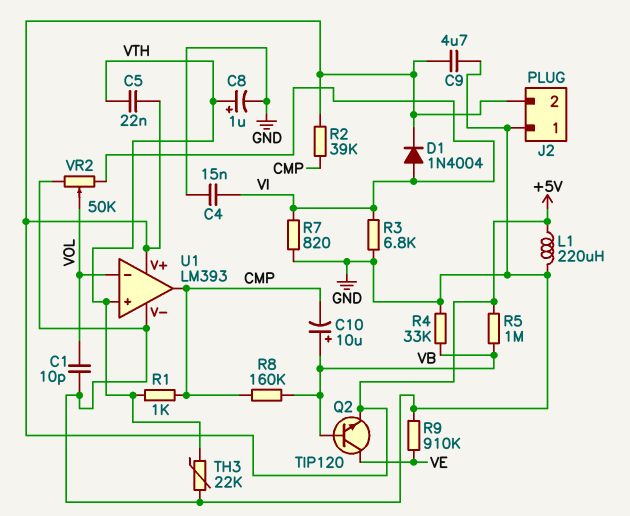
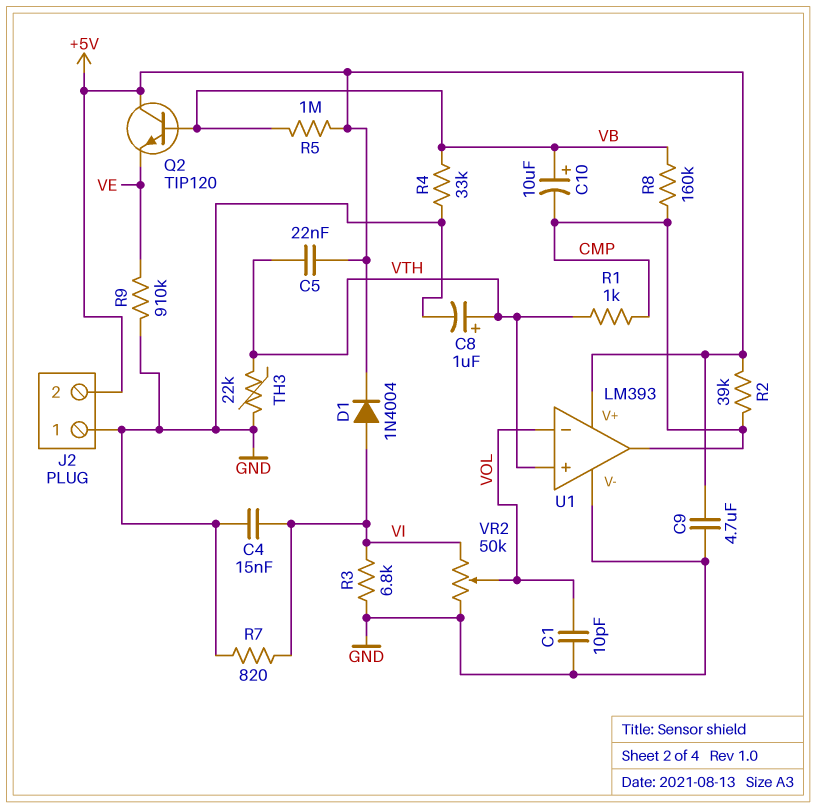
L1: 220uH (+5V, GND) -> none
Q2: NPN TIP120 (B VB, C VE, E +5V) -> NPN TIP120 (B VB, C +5V, E VE)

